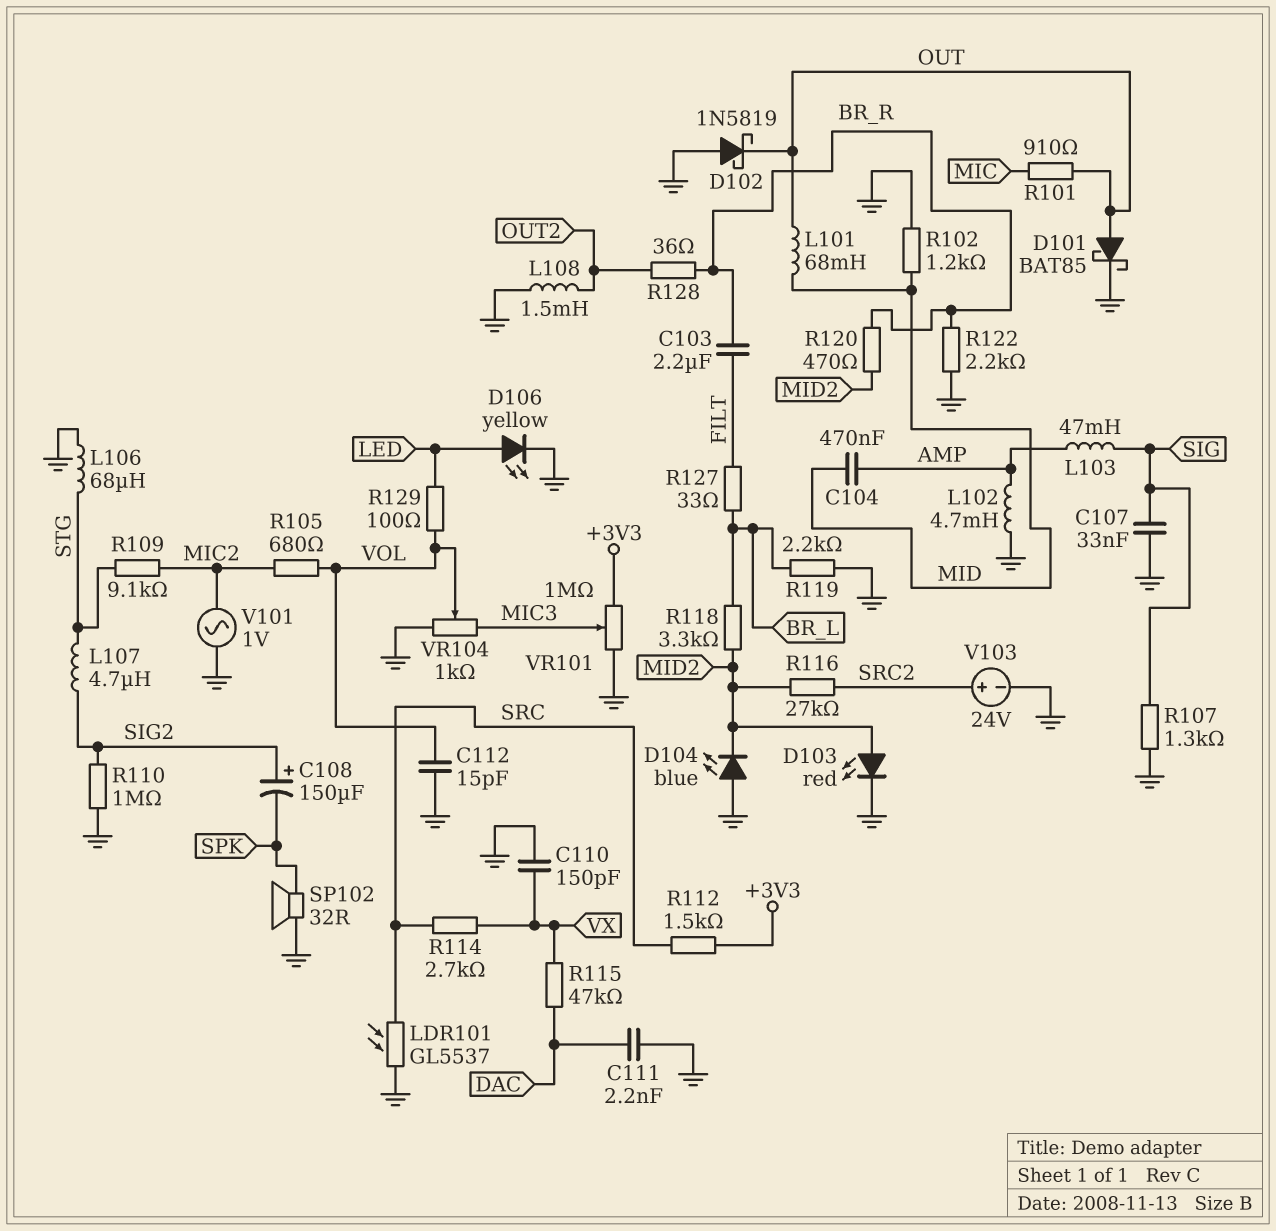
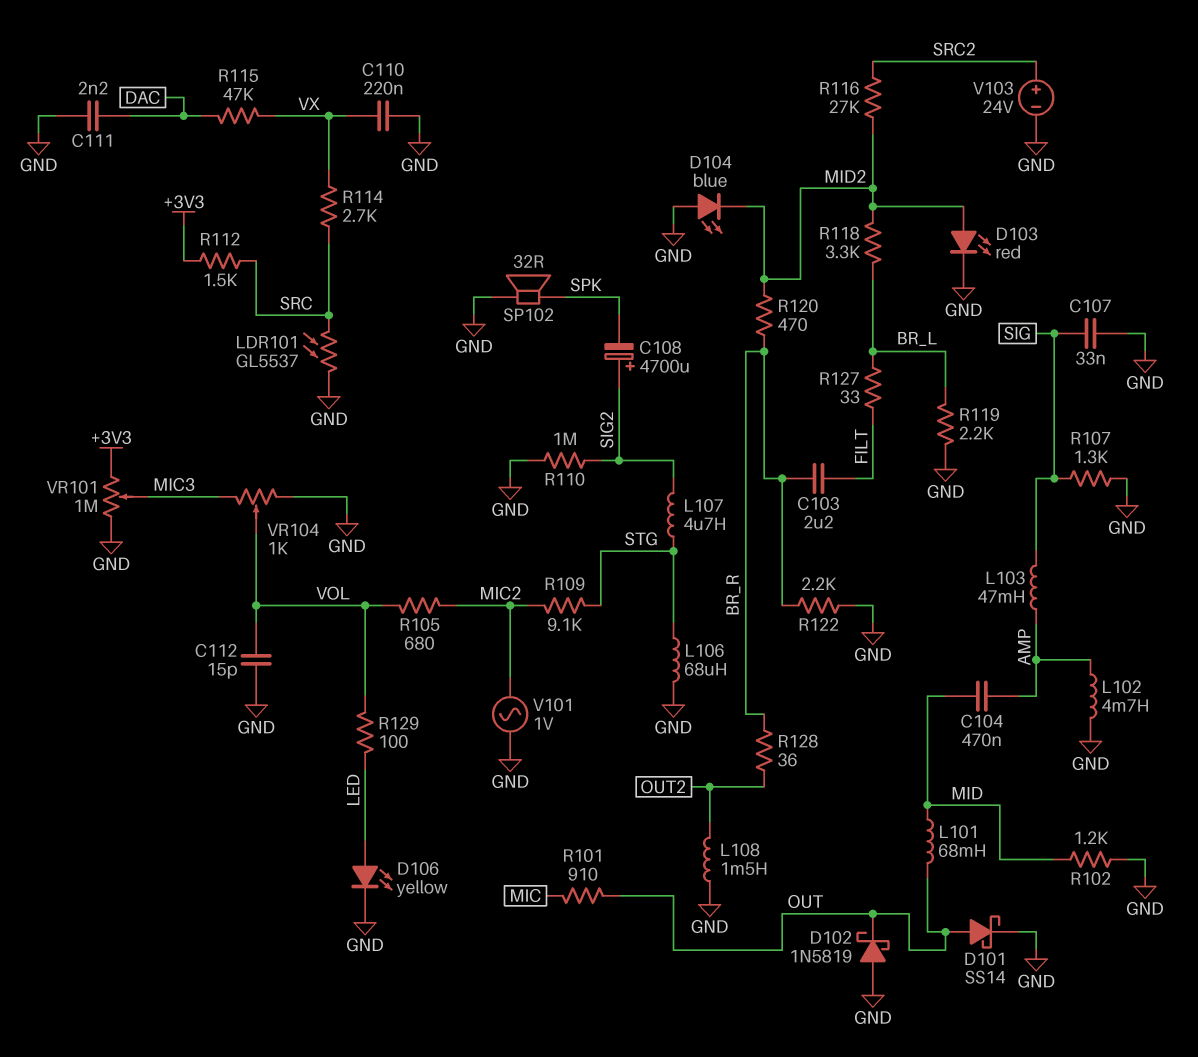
C108: 150uF (plus SIG2, minus SPK) -> 4700uF (plus SIG2, minus SPK)
C110: 150pF (GND, VX) -> 220nF (GND, VX)
D101: schottky BAT85 (A OUT, K GND) -> schottky SS14 (A OUT, K GND)

